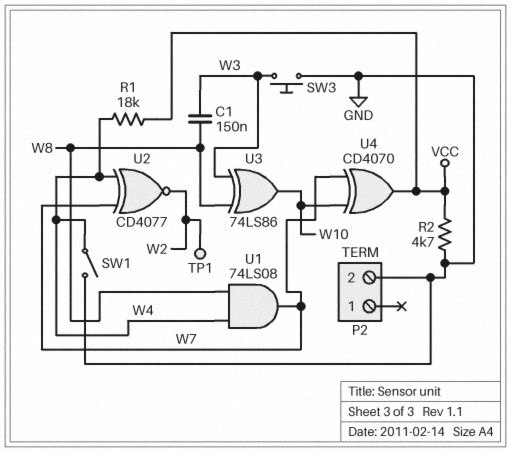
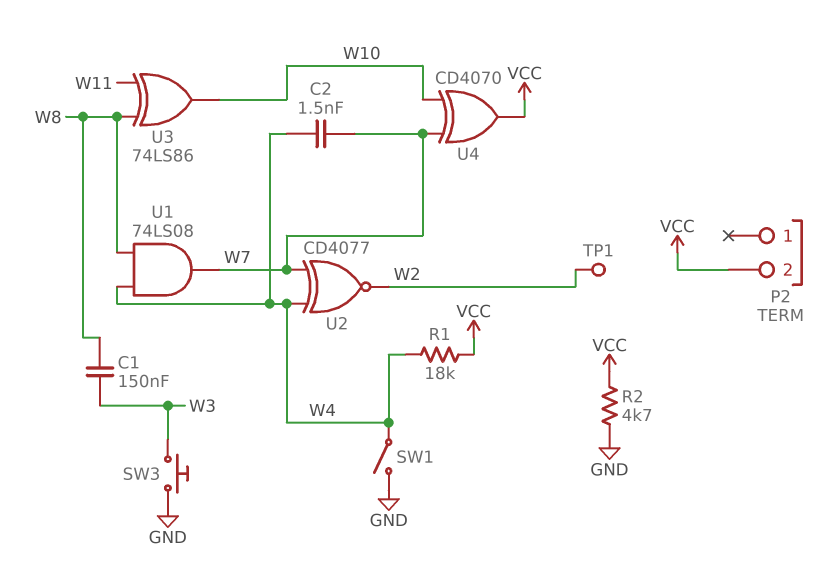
C2: none -> 1.5nF (W4, W7)
P2 pin 2: GND -> VCC
U3: XOR 74LS86 (in W3, in W8, out W10) -> XOR 74LS86 (in W8, in W11, out W10)

